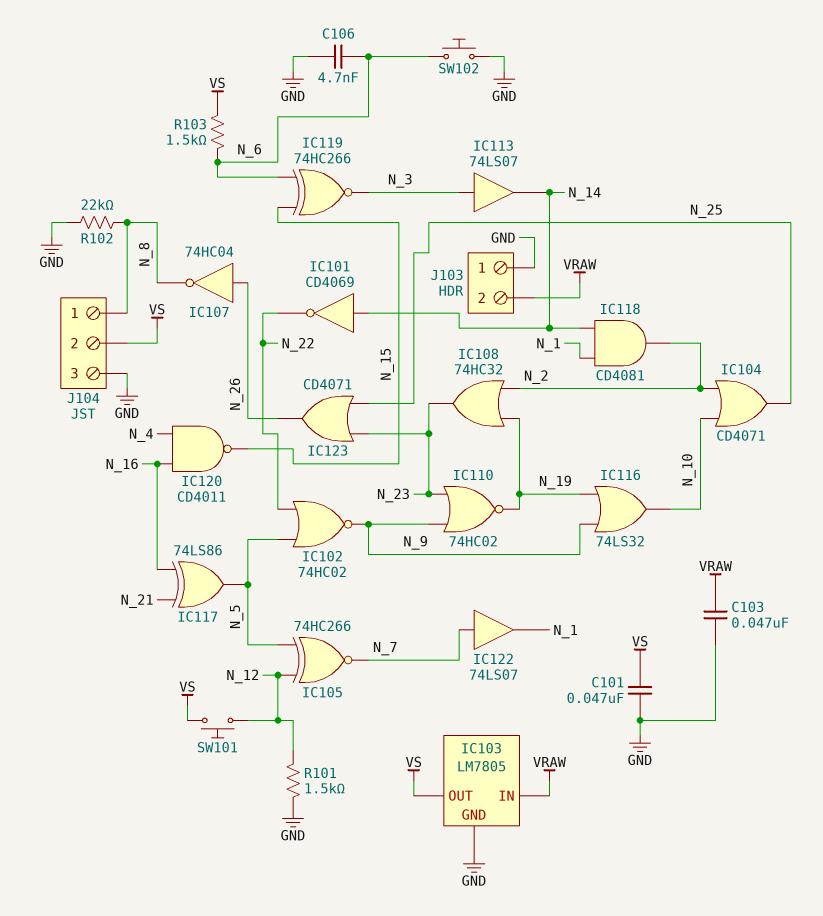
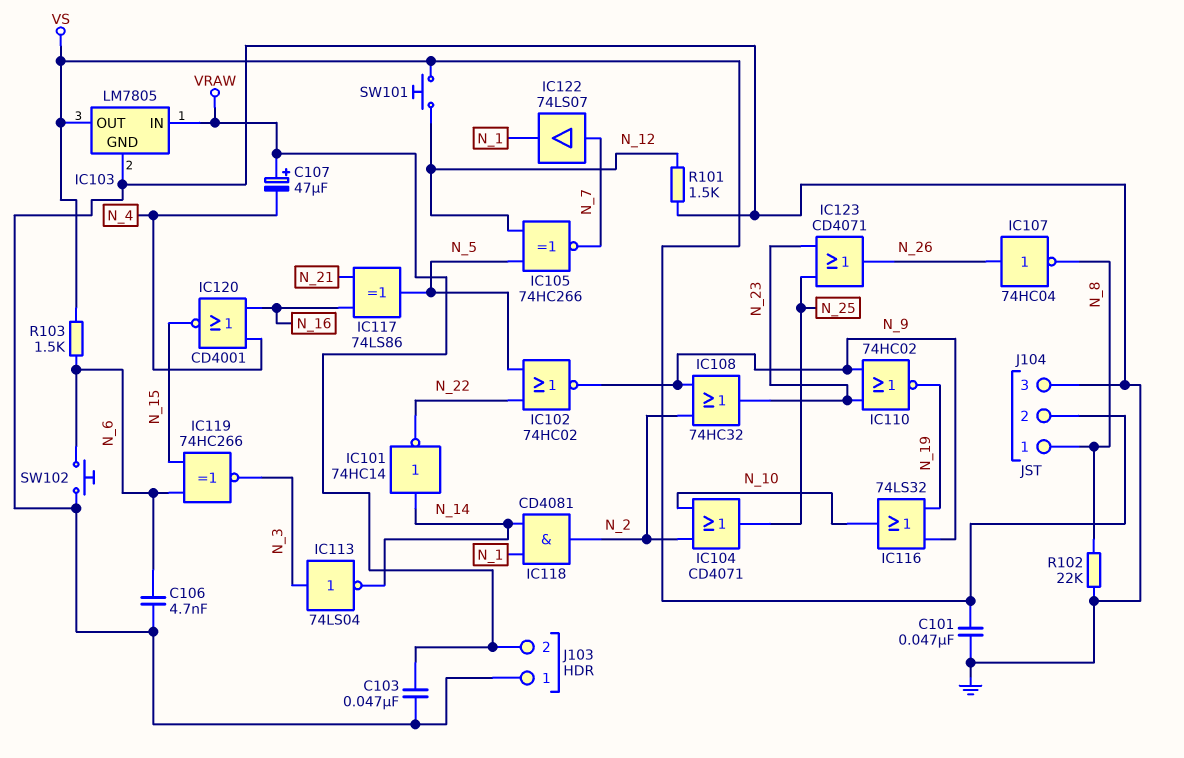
C107: none -> 47uF (plus VRAW, minus N_4)
IC101: NOT CD4069 (in N_14, out N_22) -> NOT 74HC14 (in N_14, out N_22)
IC108: OR 74HC32 (in N_2, in N_19, out N_23) -> OR 74HC32 (in N_2, in N_9, out N_23)
IC113: buffer 74LS07 (in N_3, out N_14) -> NOT 74LS04 (in N_3, out N_14)
IC120: NAND CD4011 (in N_4, in N_16, out N_15) -> NOR CD4001 (in N_4, in N_16, out N_15)

